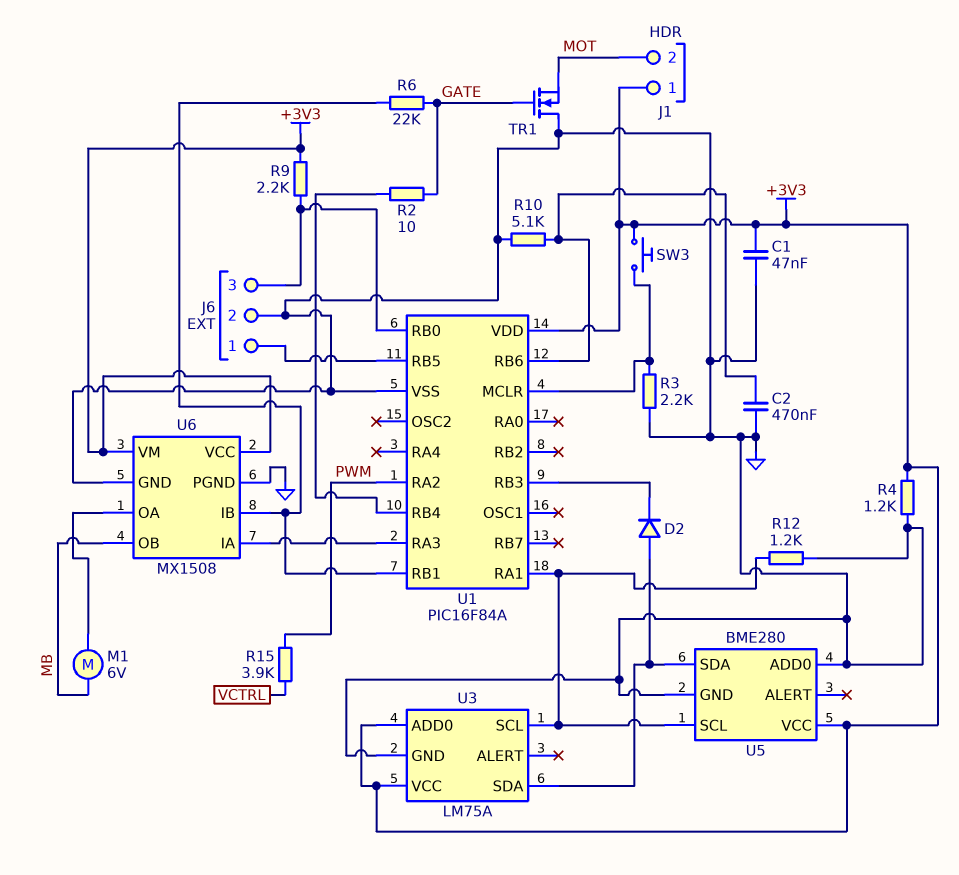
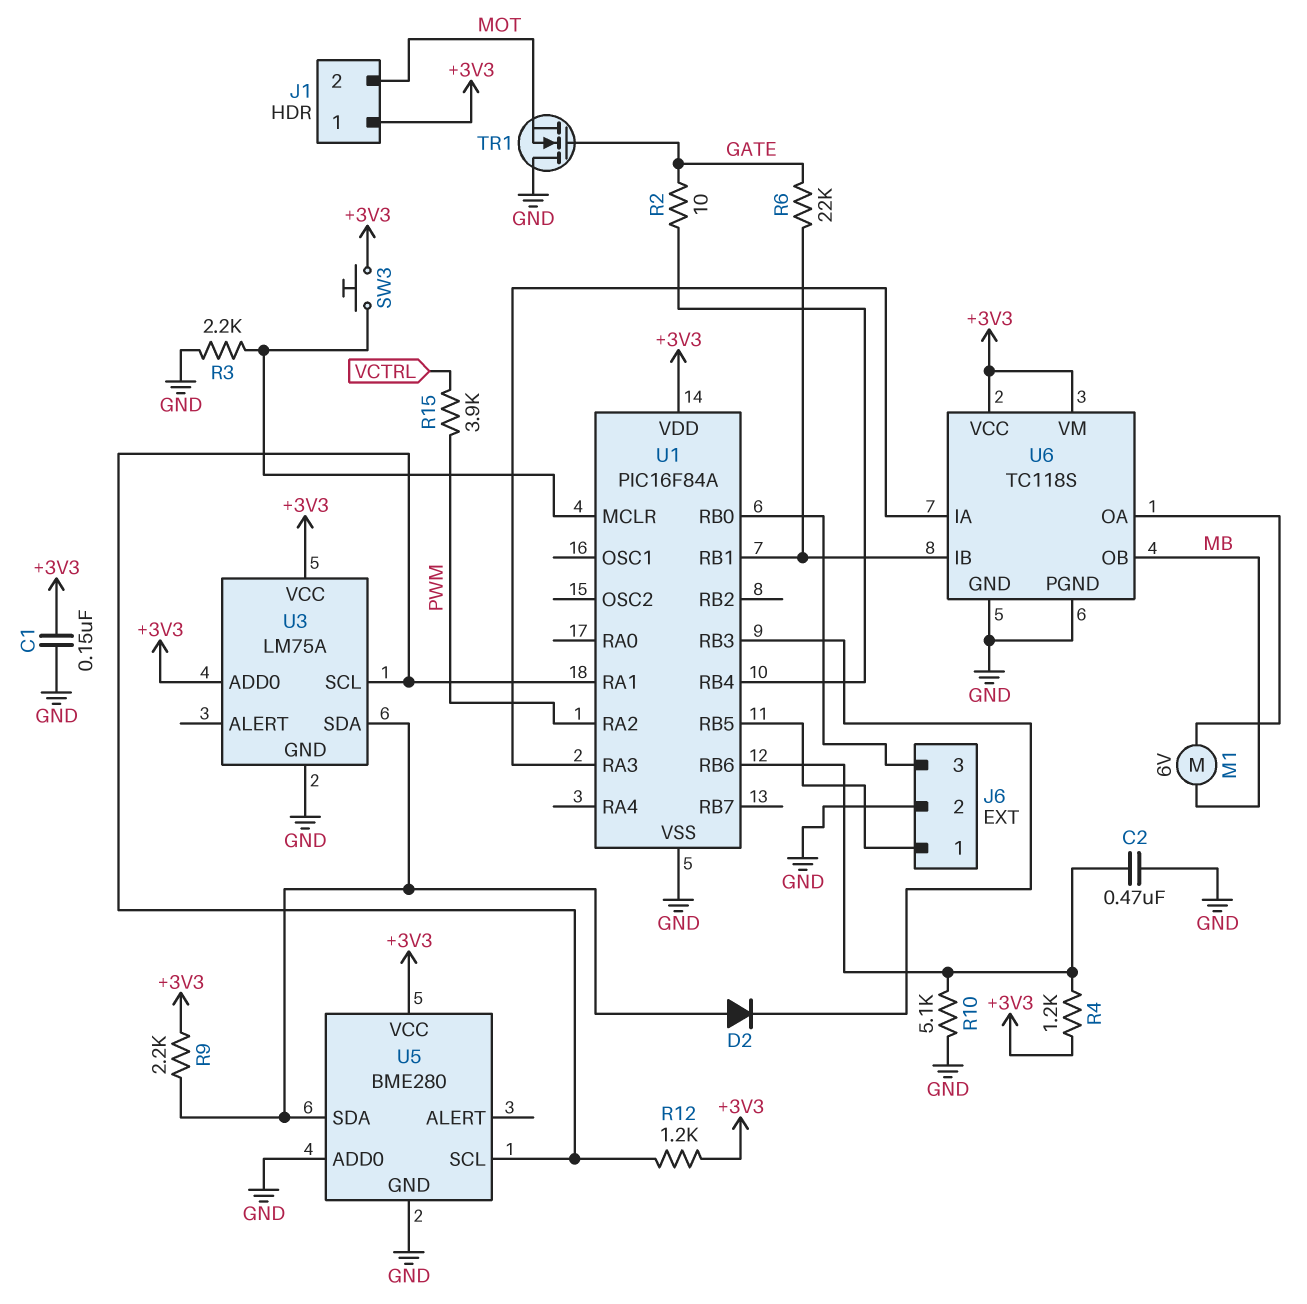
C1: 47nF (+3V3, GND) -> 150nF (+3V3, GND)
R4: 1.2k (+3V3, GND) -> 1.2k (+3V3, U1/RB6)
R9: 2.2k (+3V3, J6/3) -> 2.2k (+3V3, U3/SDA)
R12: 1.2k (GND, U1/RA1) -> 1.2k (+3V3, U1/RA1)
U6: MX1508 -> TC118S

